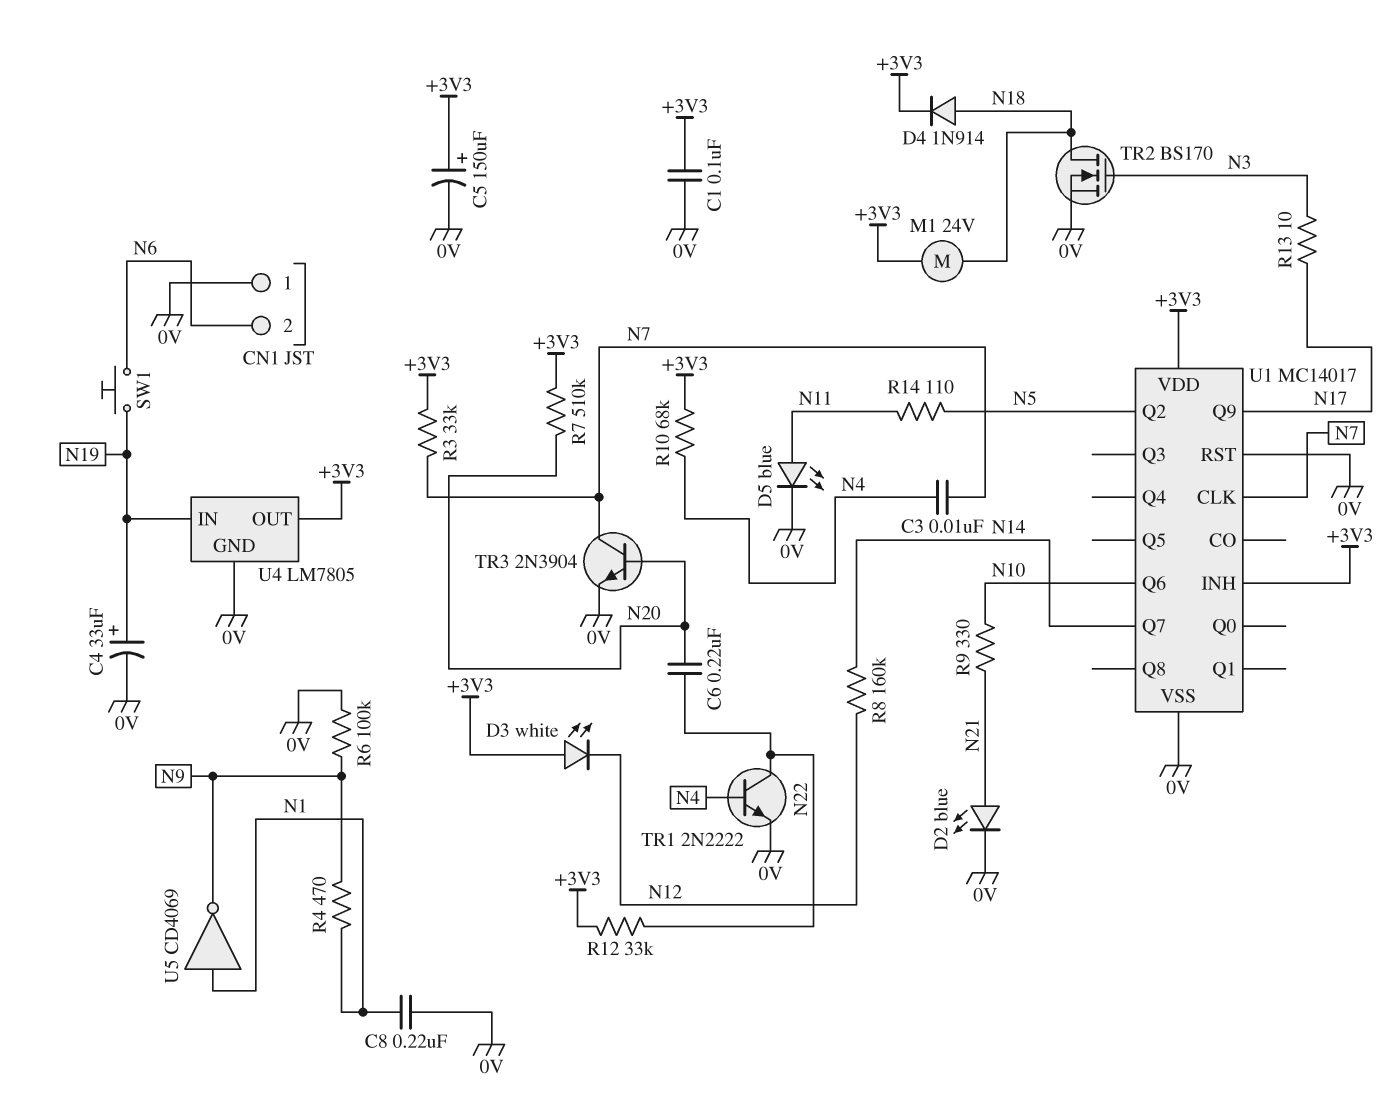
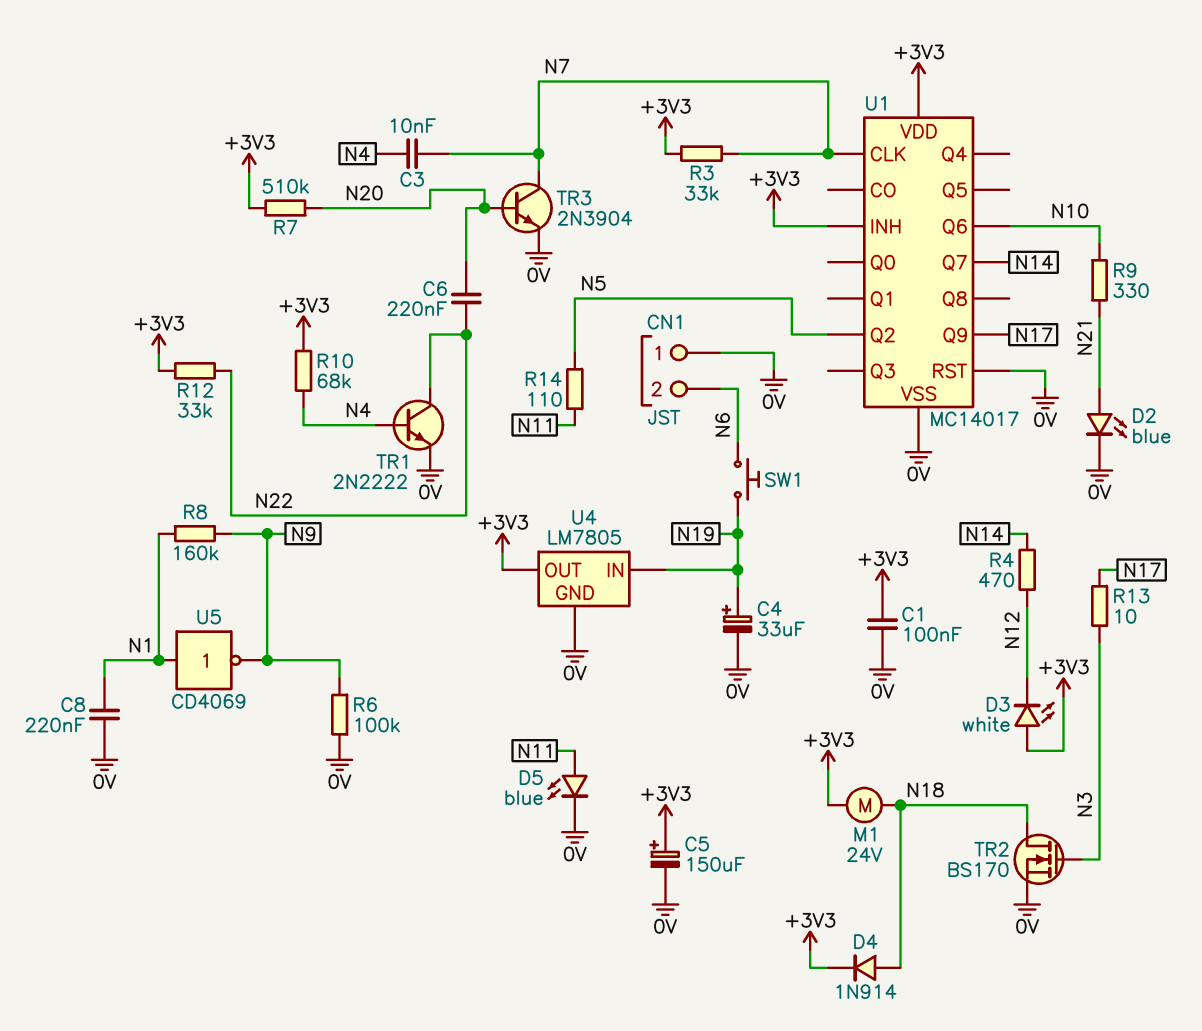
R4: 470 (N1, N9) -> 470 (N12, N14)
R8: 160k (N12, N14) -> 160k (N1, N9)

